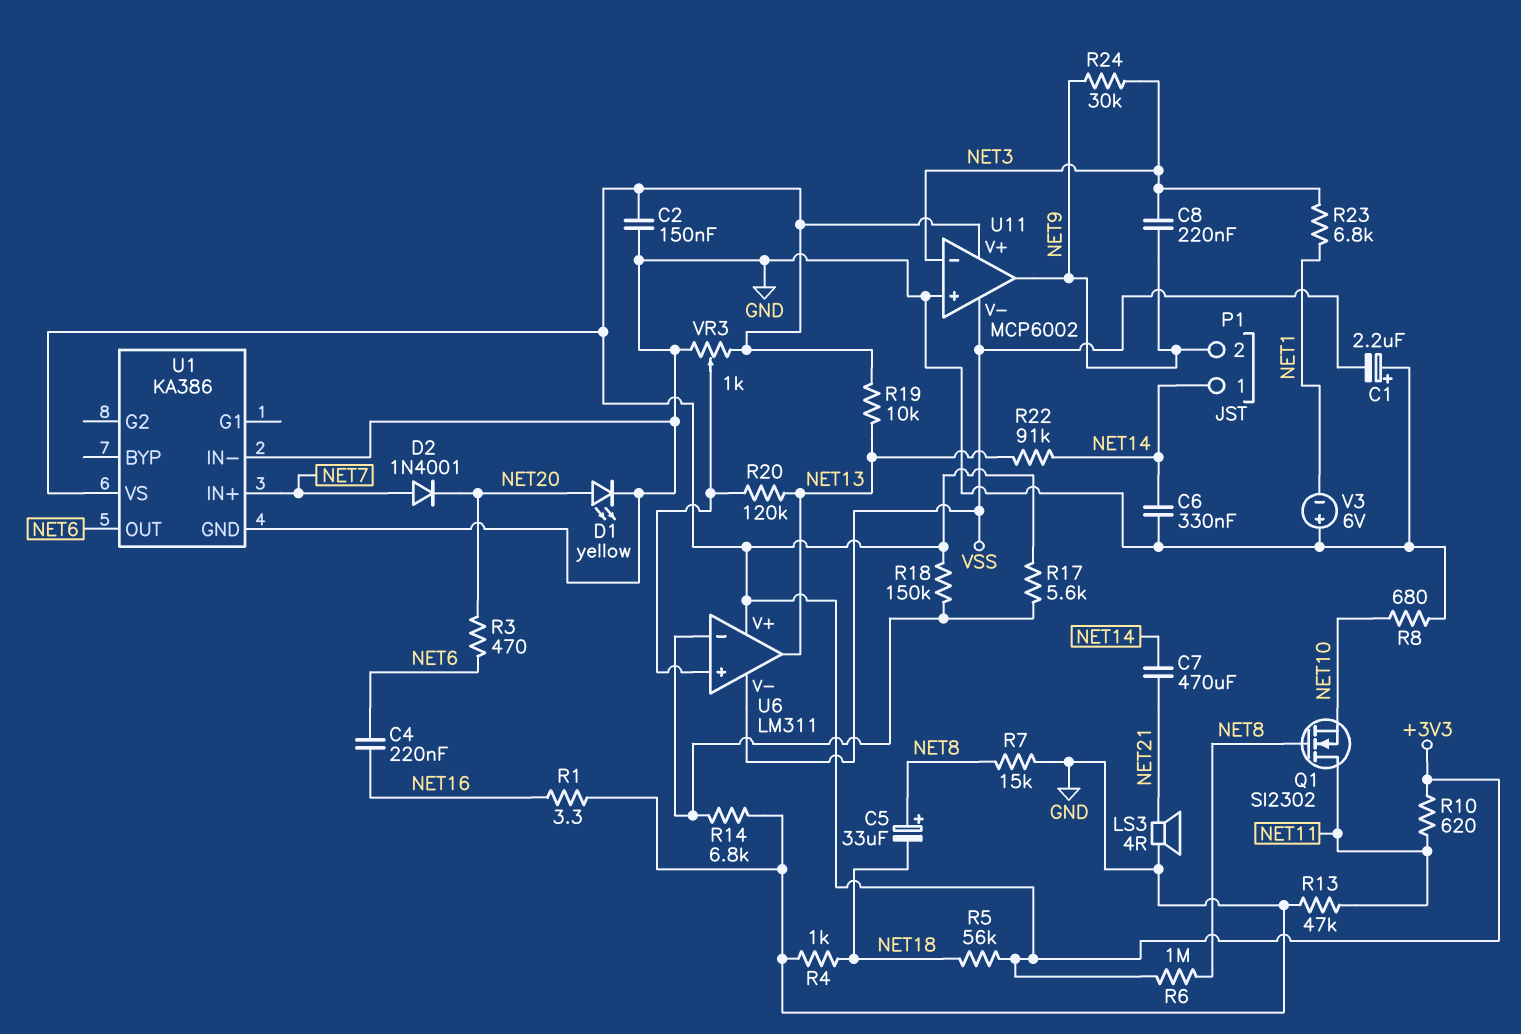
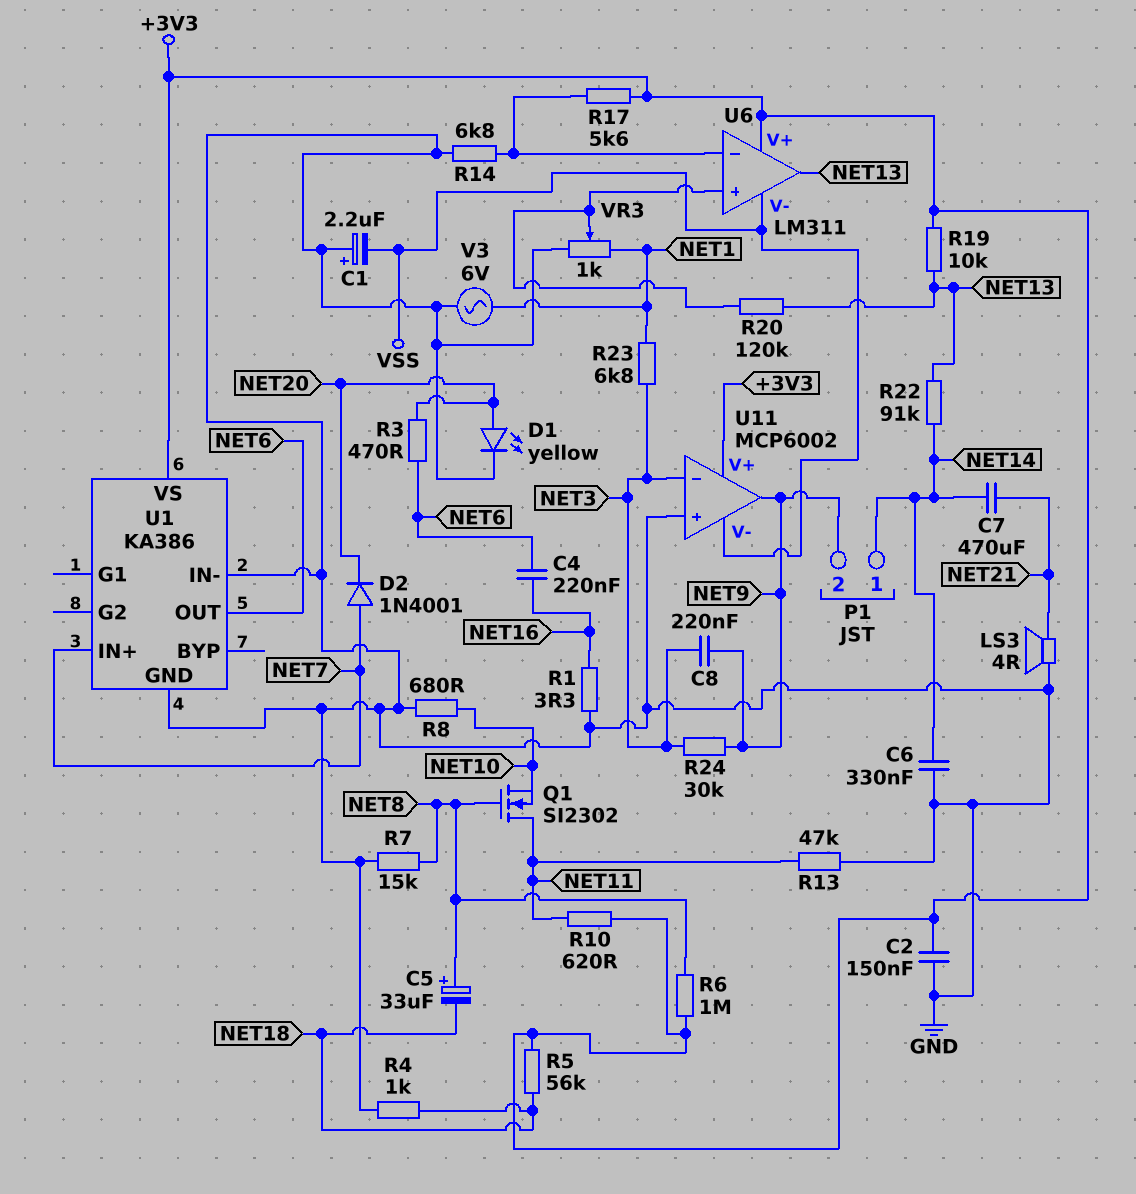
R18: 150k (+3V3, U6/in-) -> none
V3: 6V (plus GND, minus NET1) -> AC 6V (GND, NET1)
VR3: 1k (+3V3, GND, wiper U6/in+) -> 1k (GND, NET1, wiper U6/in+)

